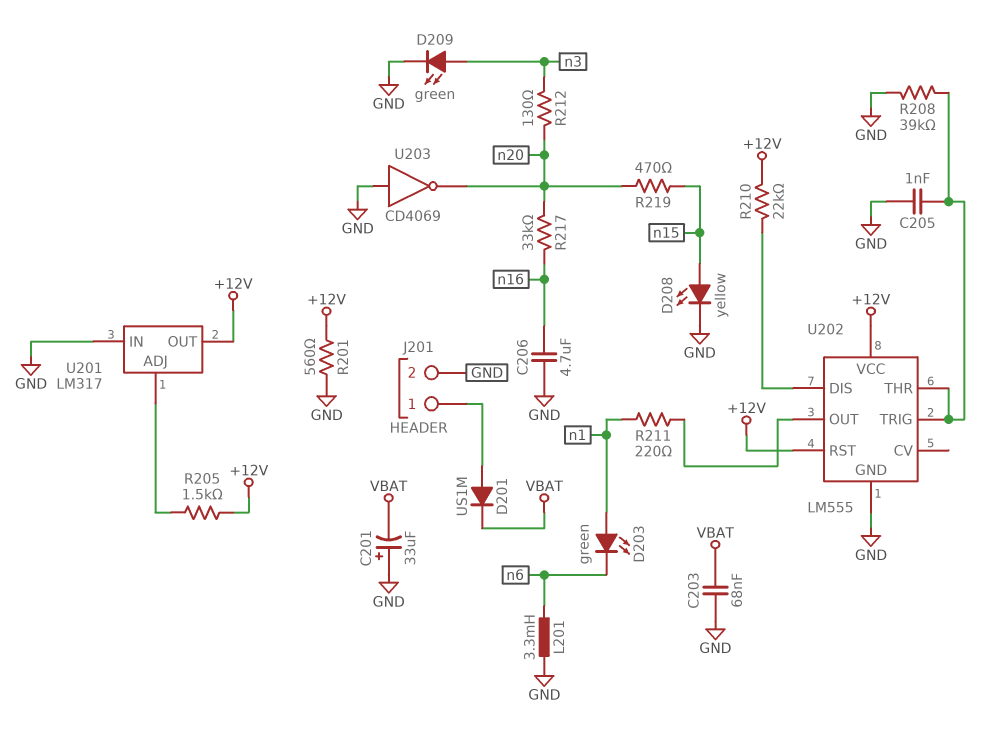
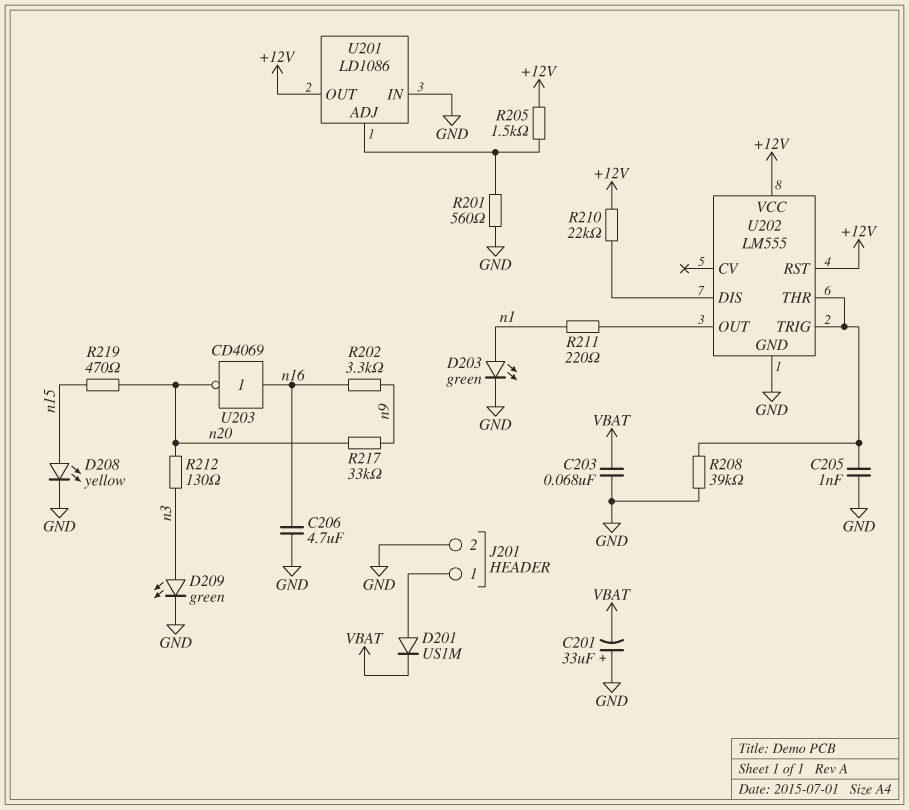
D203: LED green (A n1, K n6) -> LED green (A n1, K GND)
L201: 3.3mH (GND, n6) -> none
R201: 560 (+12V, GND) -> 560 (GND, U201/ADJ)
R202: none -> 3.3k (n9, n16)
R217: 33k (n16, n20) -> 33k (n9, n20)
U201: LM317 -> LD1086
U203: NOT CD4069 (in GND, out n20) -> NOT CD4069 (in n16, out n20)

